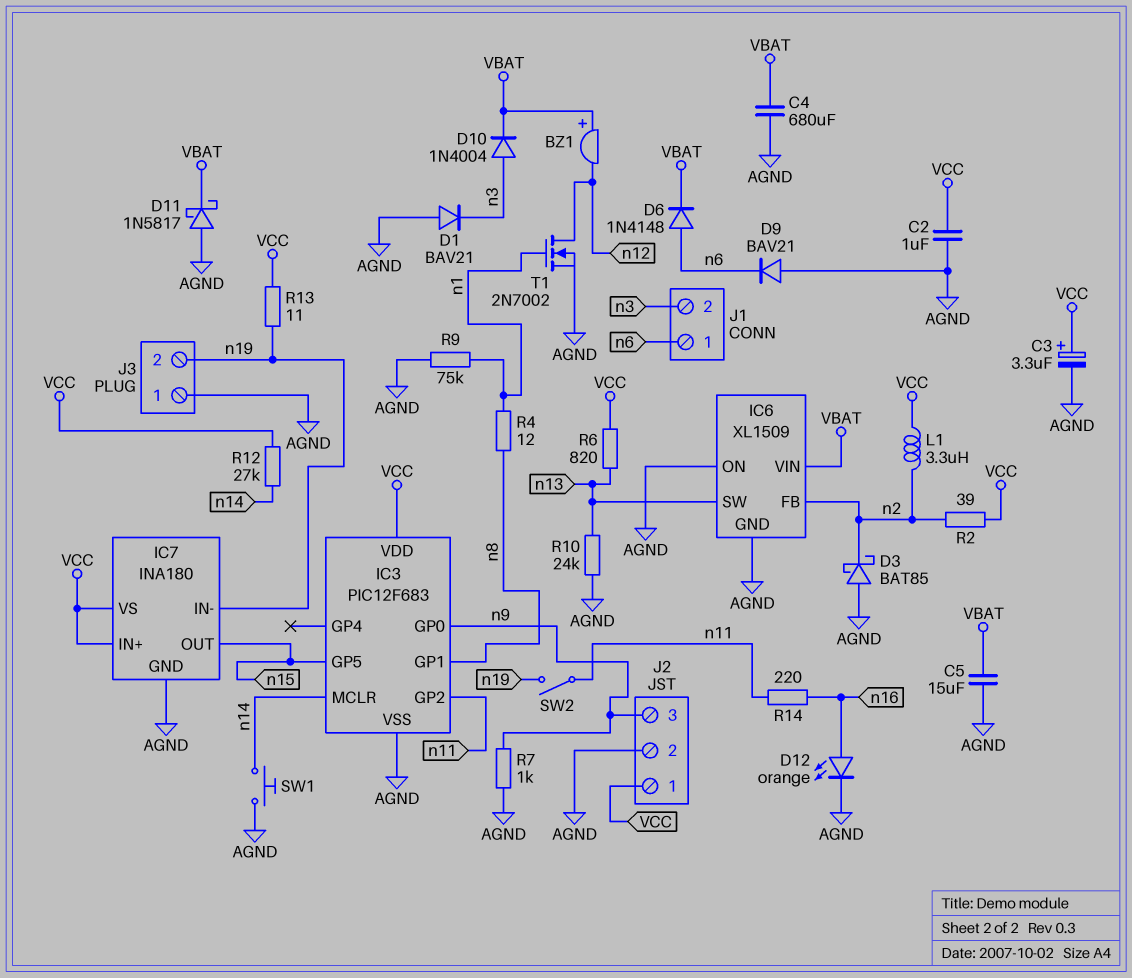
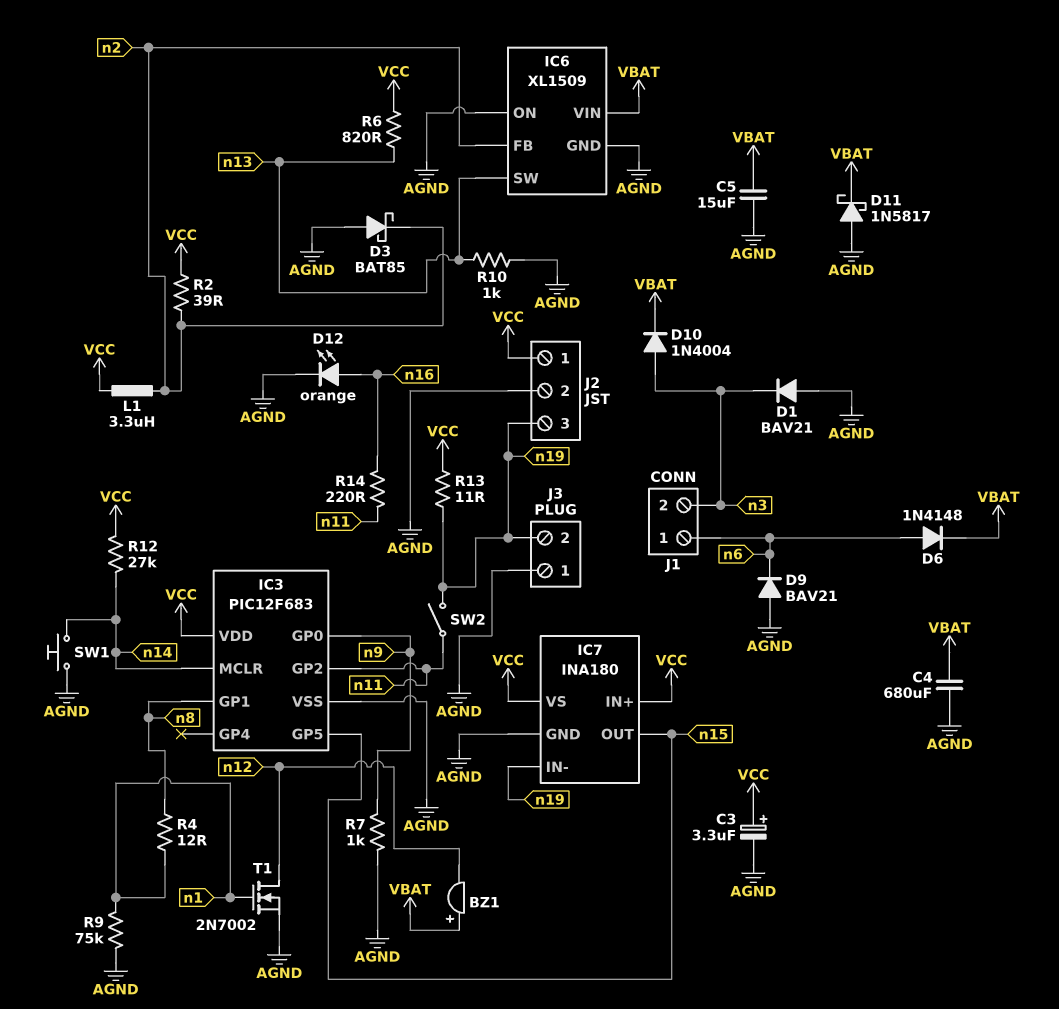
C2: 1uF (AGND, VCC) -> none
J2 pin 3: n9 -> n19
R10: 24k (AGND, n13) -> 1k (AGND, n13)

